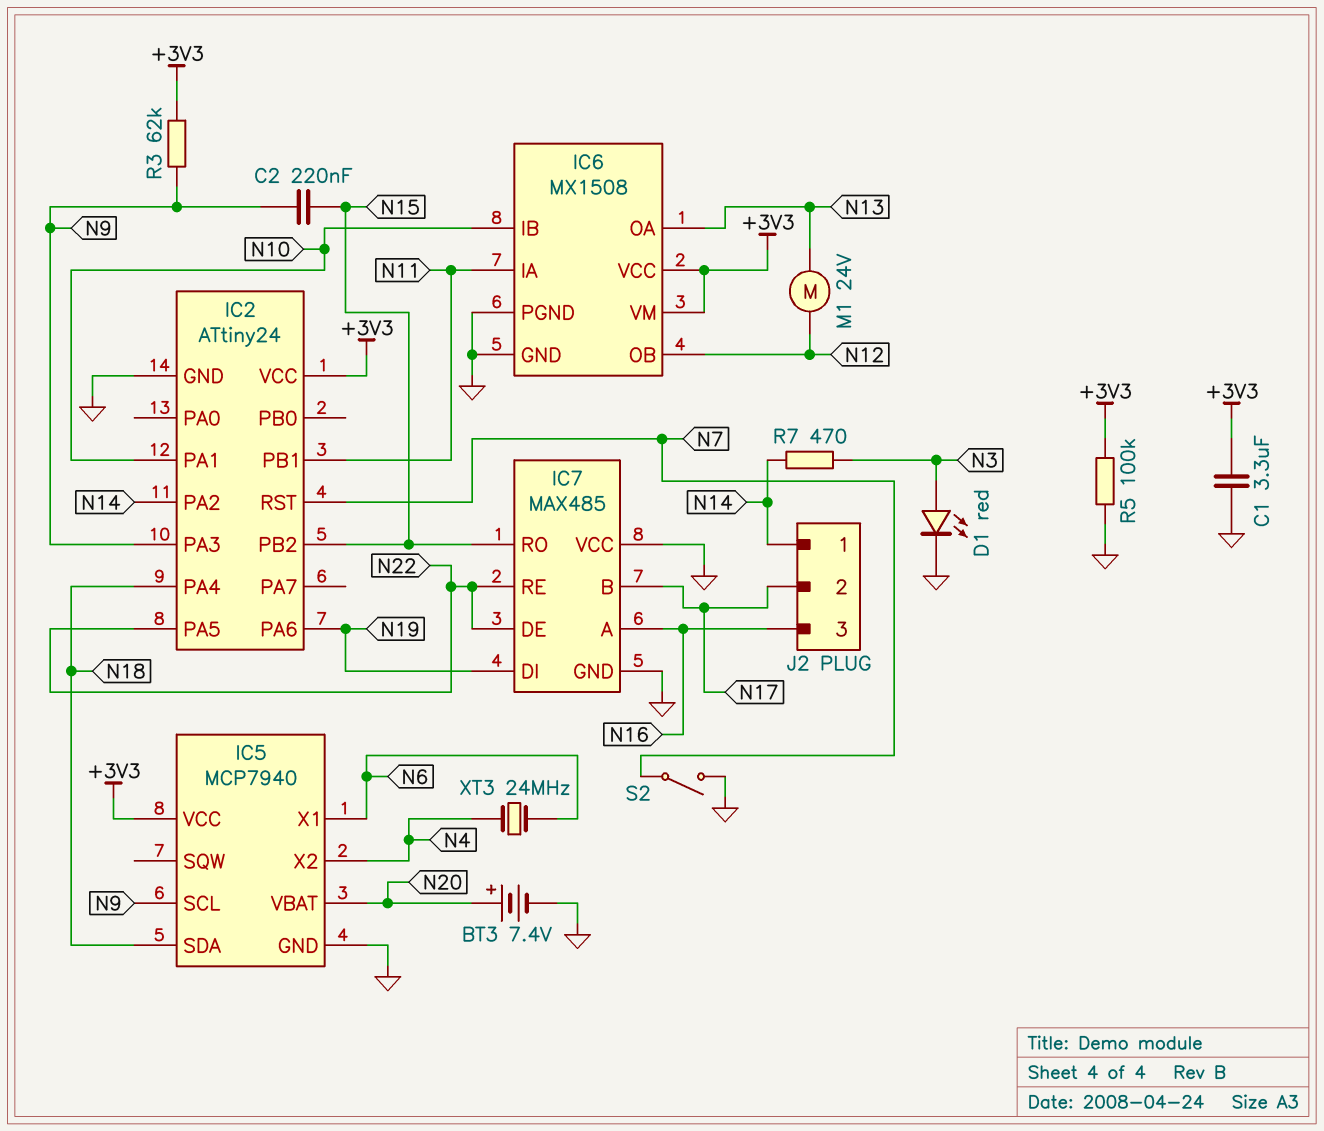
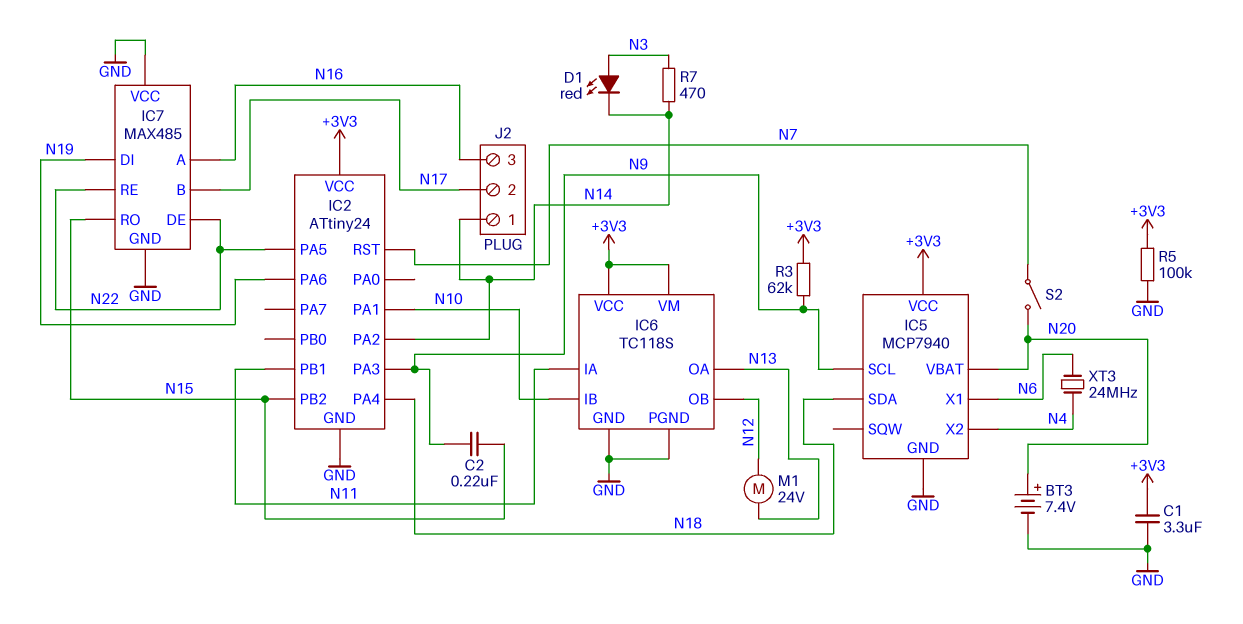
D1: LED red (A N3, K GND) -> LED red (A N3, K N14)
IC6: MX1508 -> TC118S
S2: switch (GND, N7) -> switch (N7, N20)

